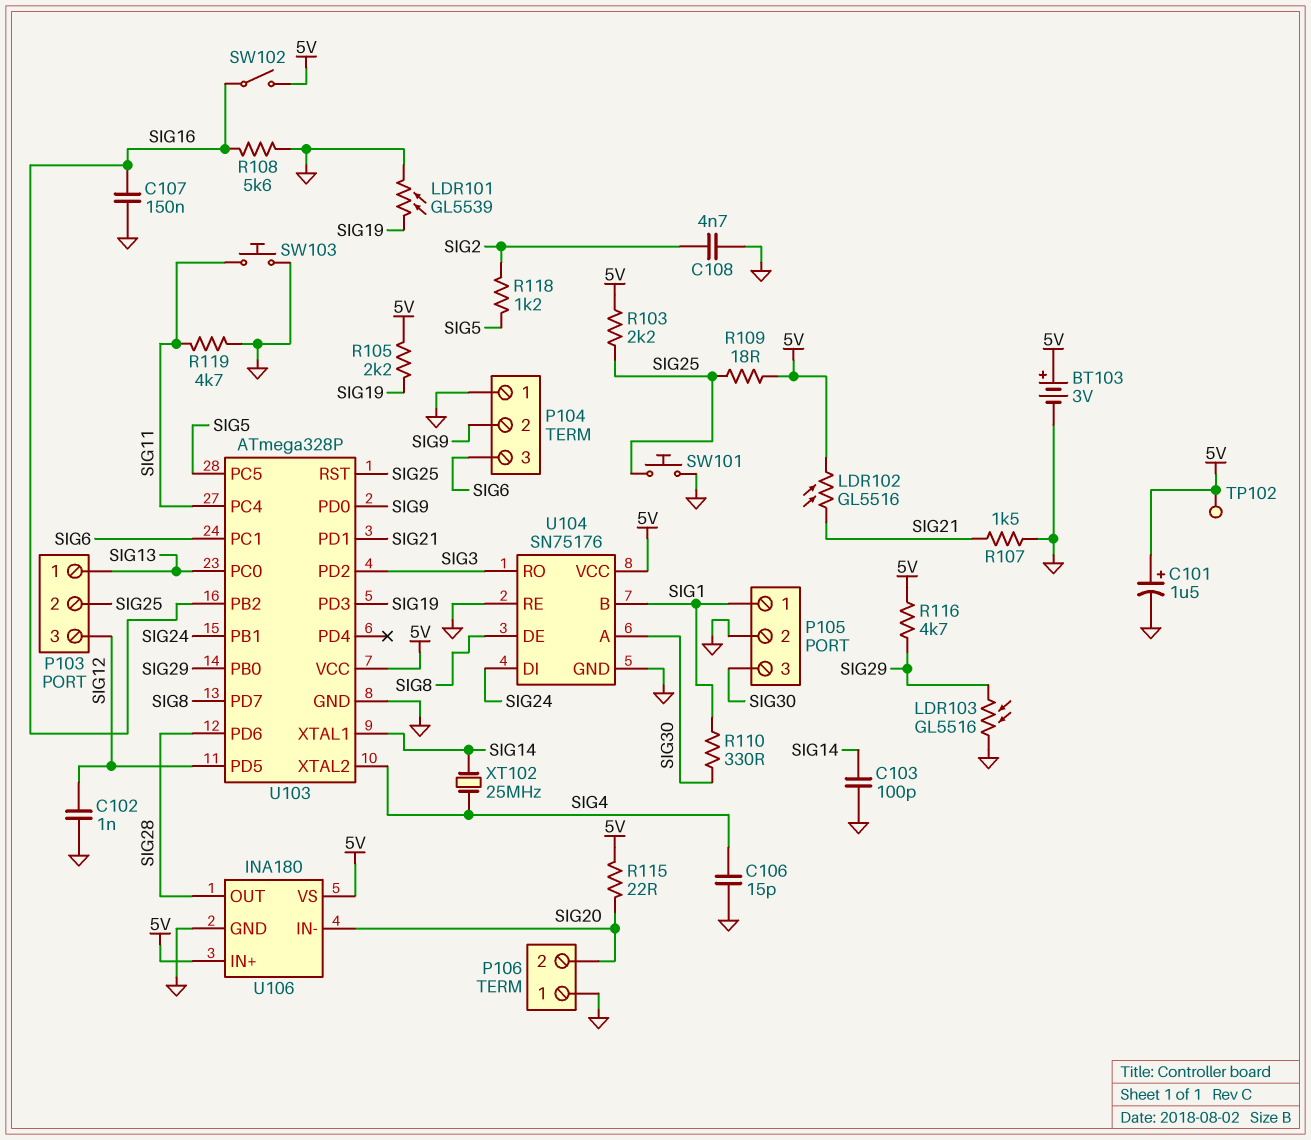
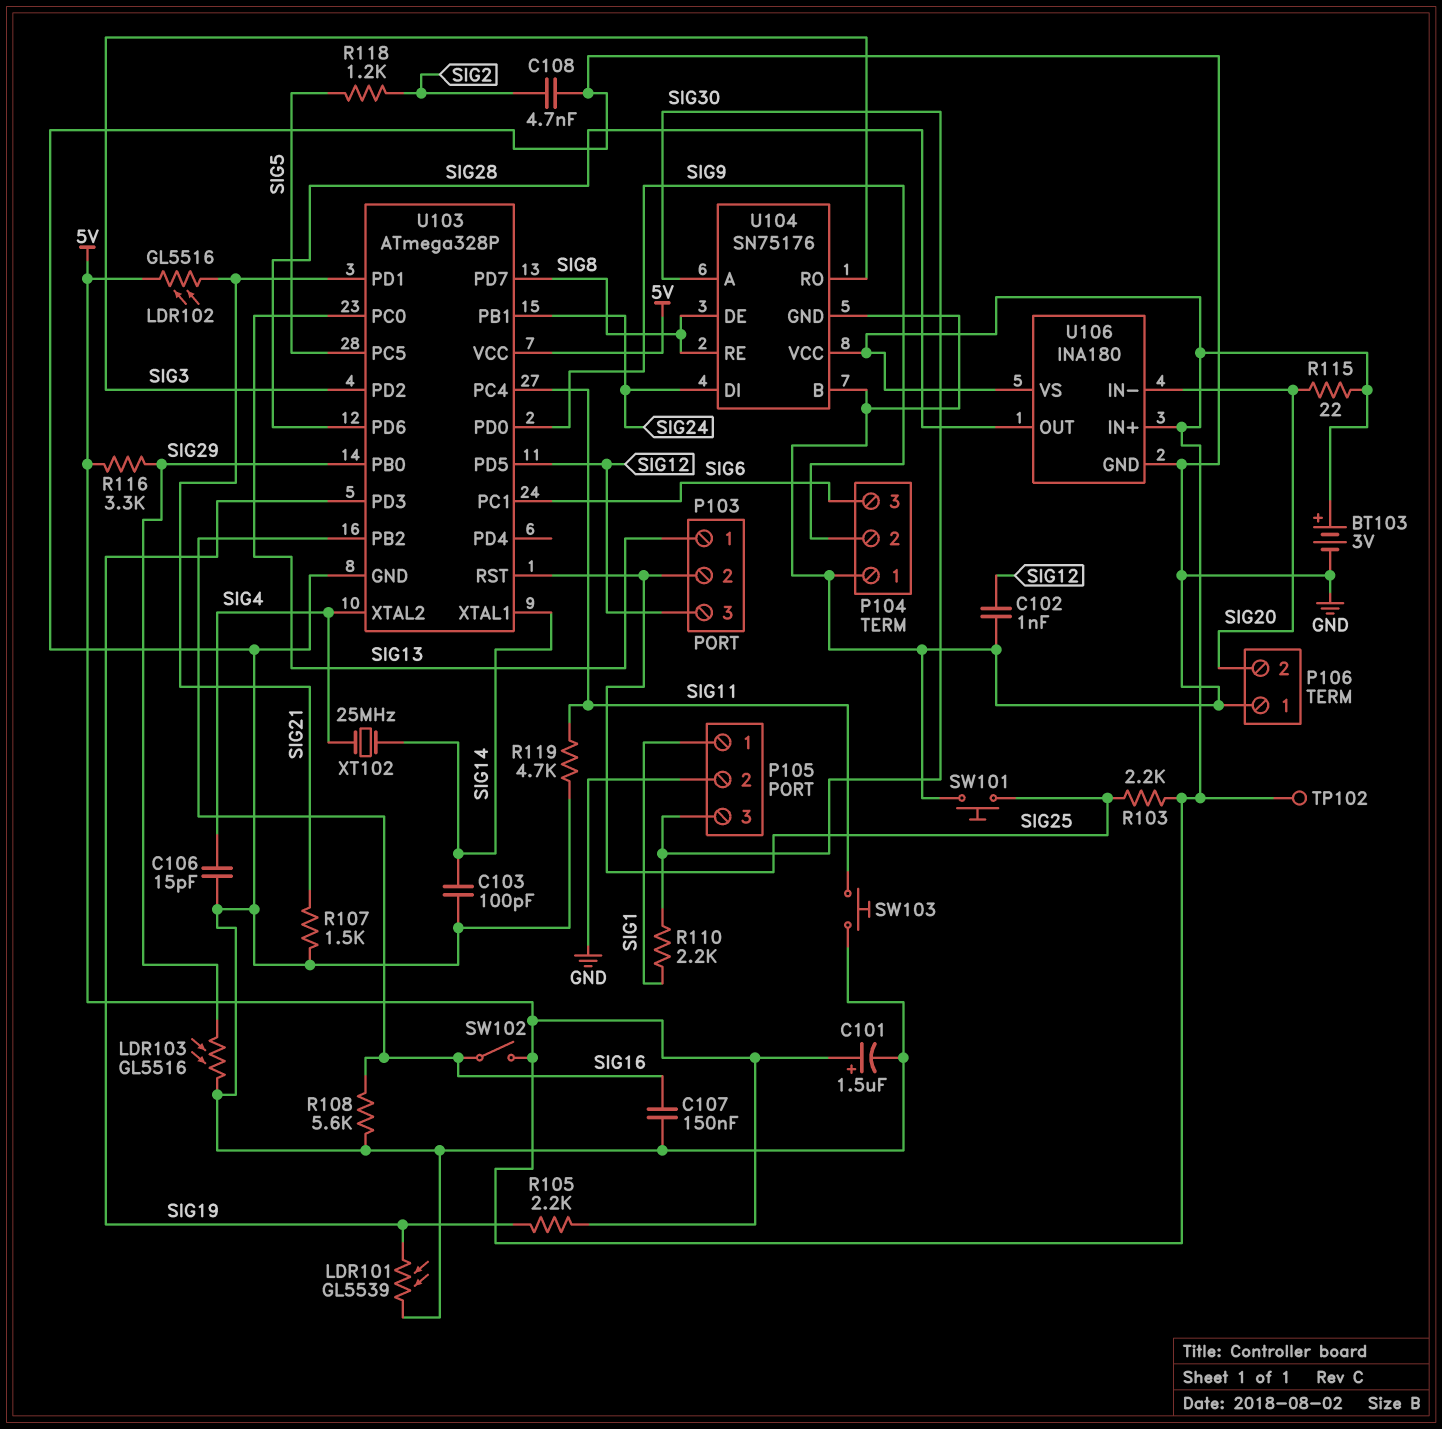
R109: 18 (5V, SIG25) -> none
R110: 330 (SIG1, SIG30) -> 2.2k (SIG1, SIG30)
R116: 4.7k (5V, SIG29) -> 3.3k (5V, SIG29)
U104 pin B: SIG1 -> GND
U104 pin RE: GND -> SIG8

